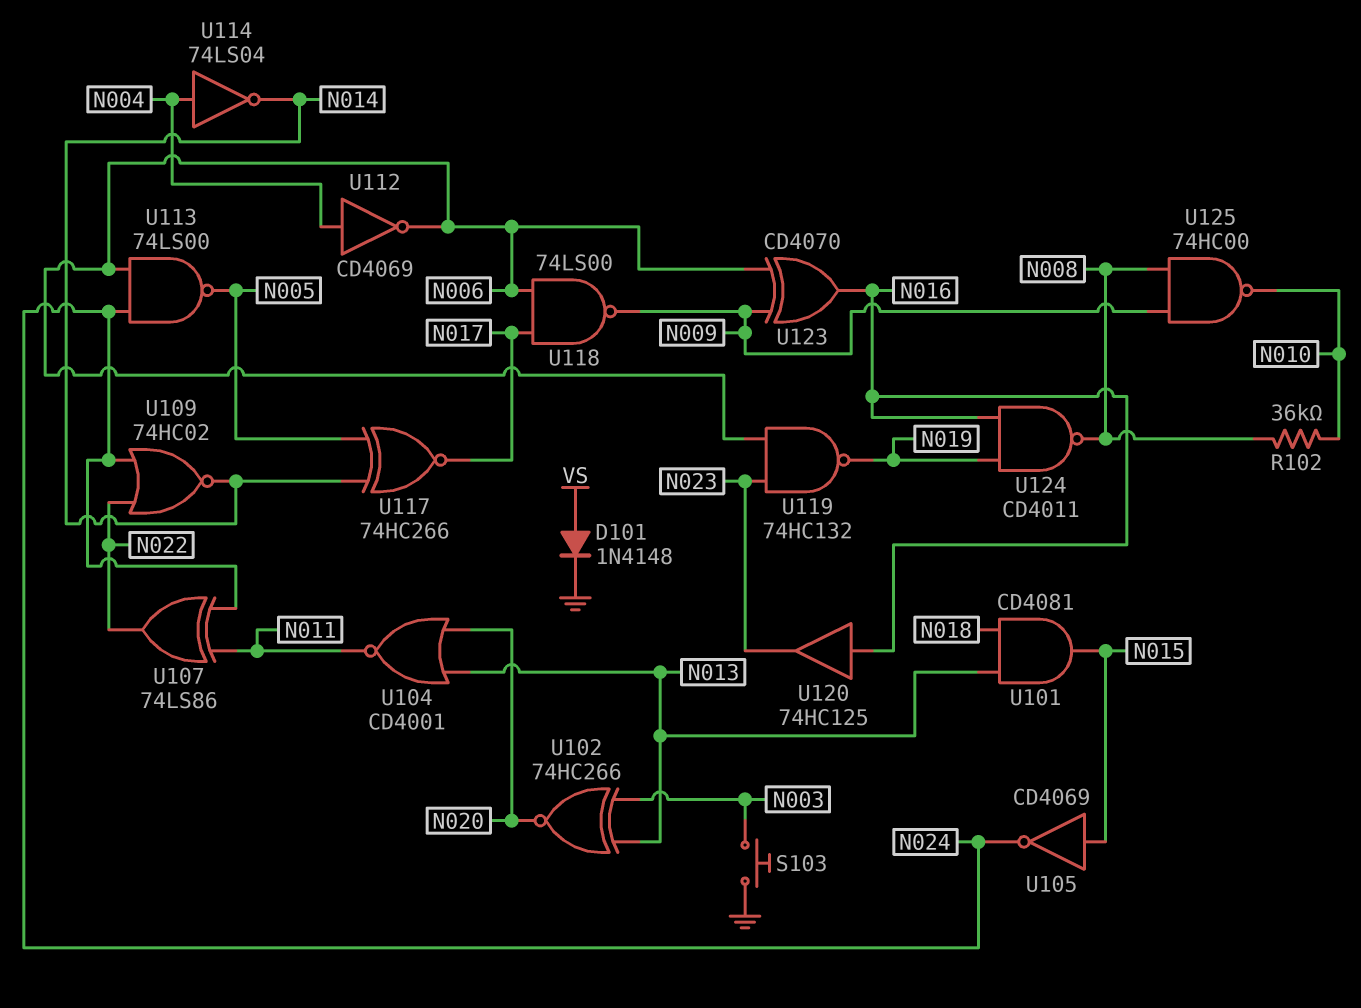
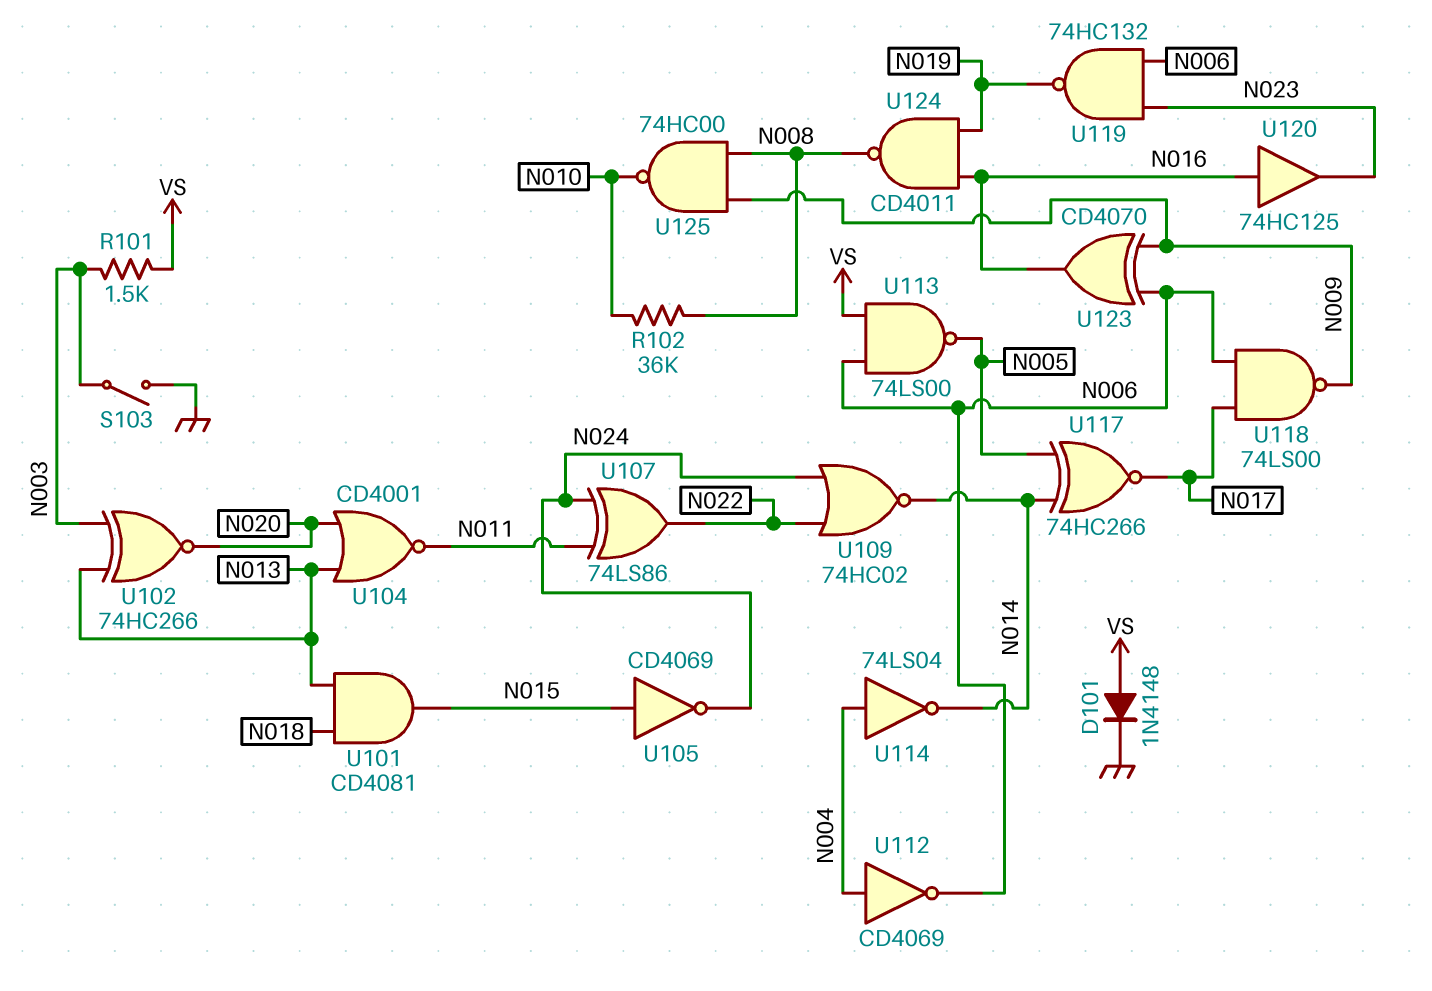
R101: none -> 1.5k (N003, VS)
S103: button (GND, N003) -> switch (GND, N003)
U113: NAND 74LS00 (in N006, in N024, out N005) -> NAND 74LS00 (in N006, in VS, out N005)

